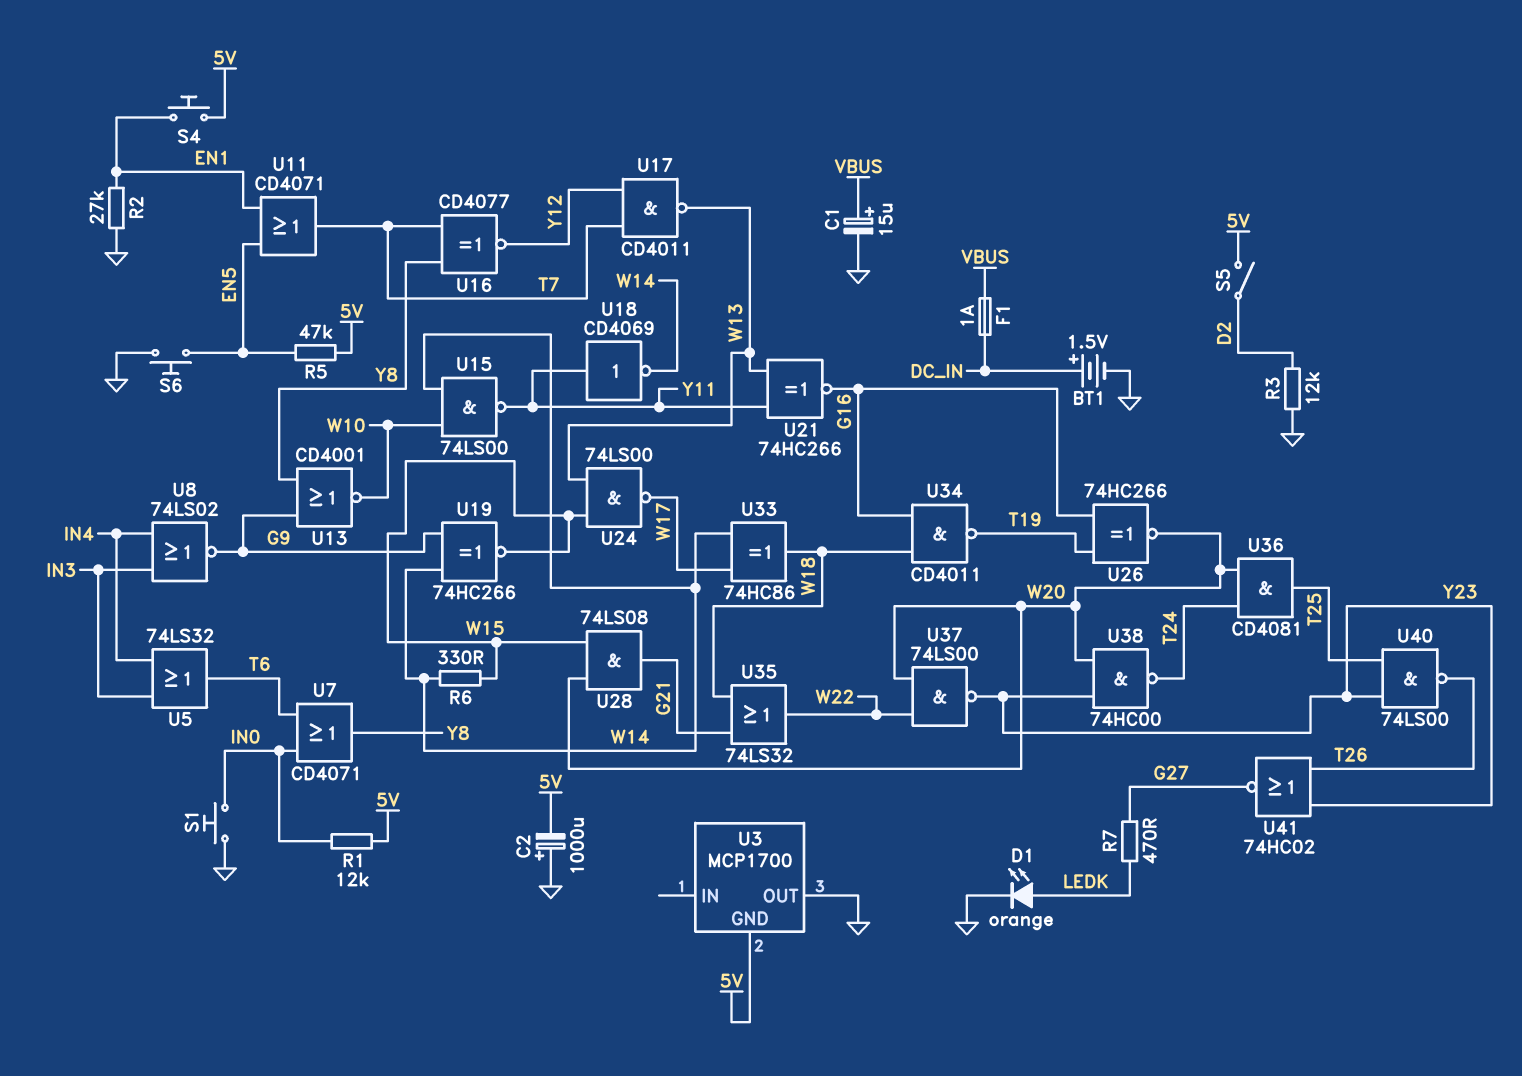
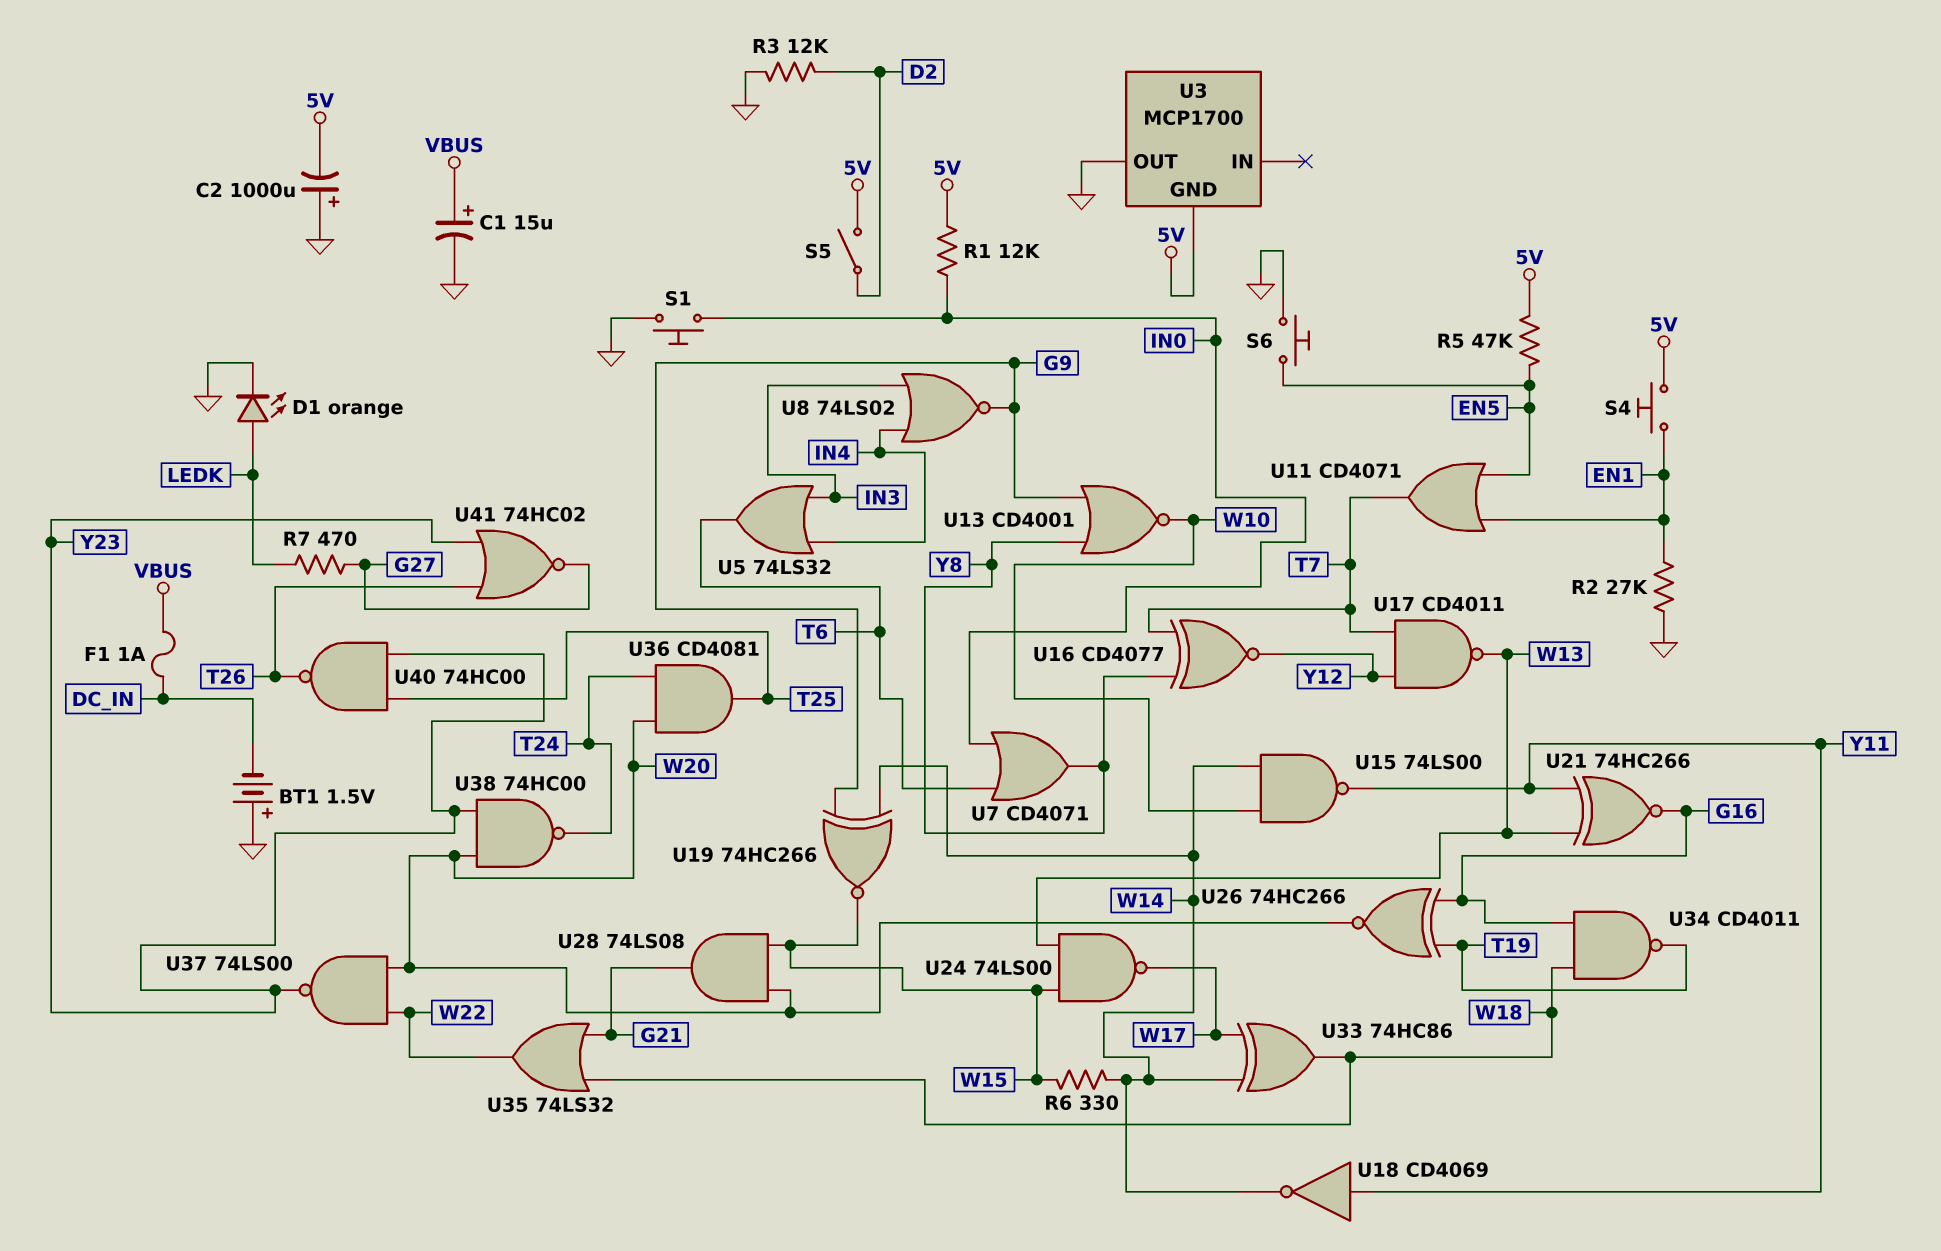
BT1: 1.5V (plus DC_IN, minus GND) -> 1.5V (plus GND, minus DC_IN)
U40: NAND 74LS00 (in T25, in Y23, out T26) -> NAND 74HC00 (in T25, in Y23, out T26)

